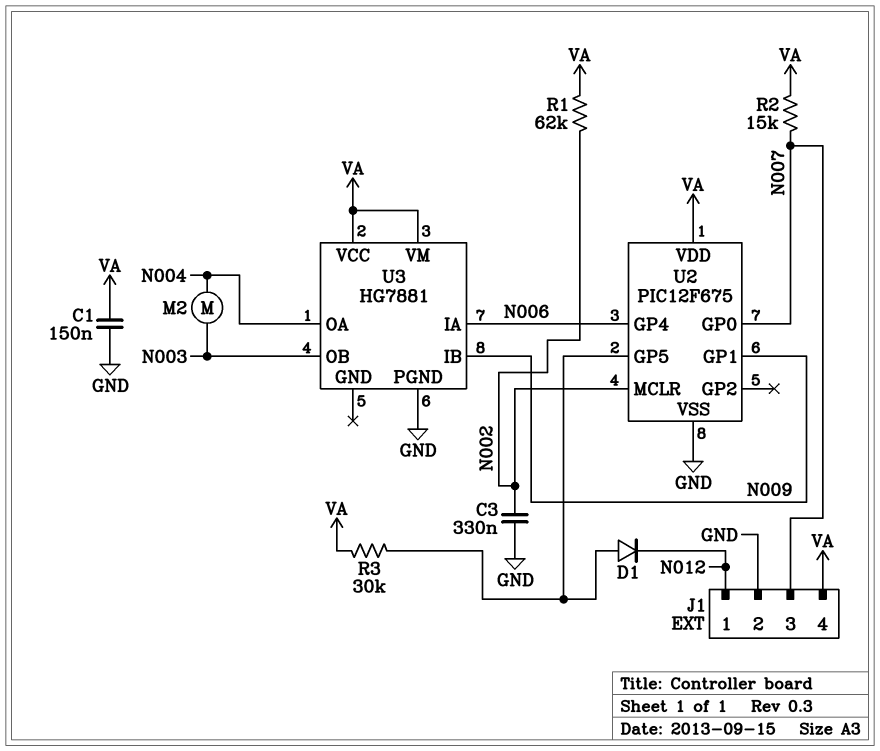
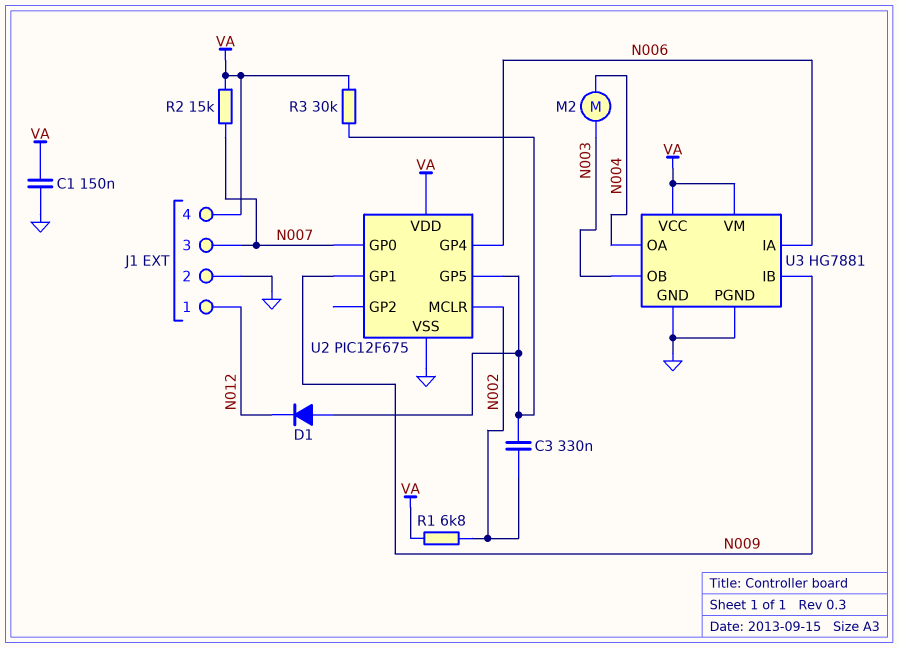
C3: 330nF (GND, N002) -> 330nF (N002, U2/GP5)
R1: 62k (N002, VA) -> 6.8k (N002, VA)
U3 pin GND: none -> GND

